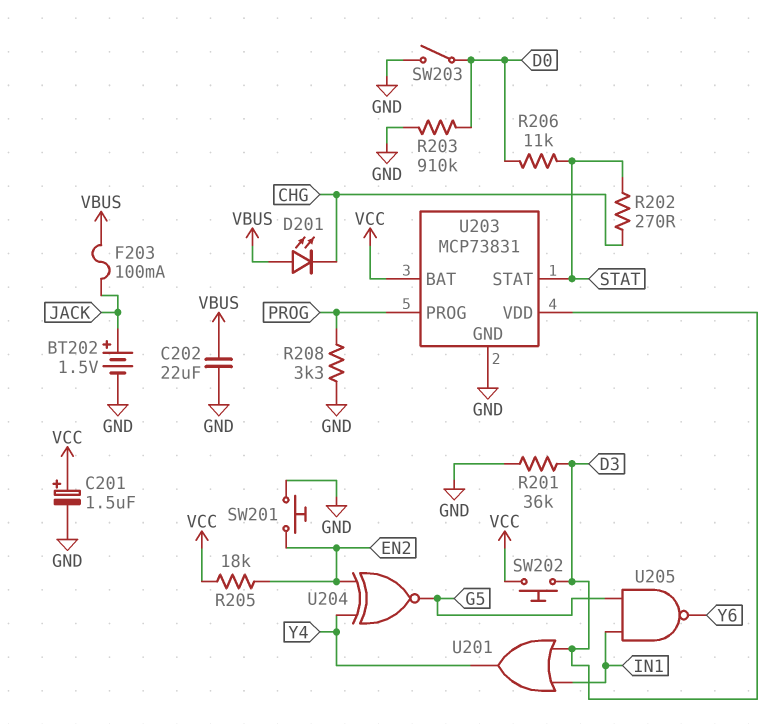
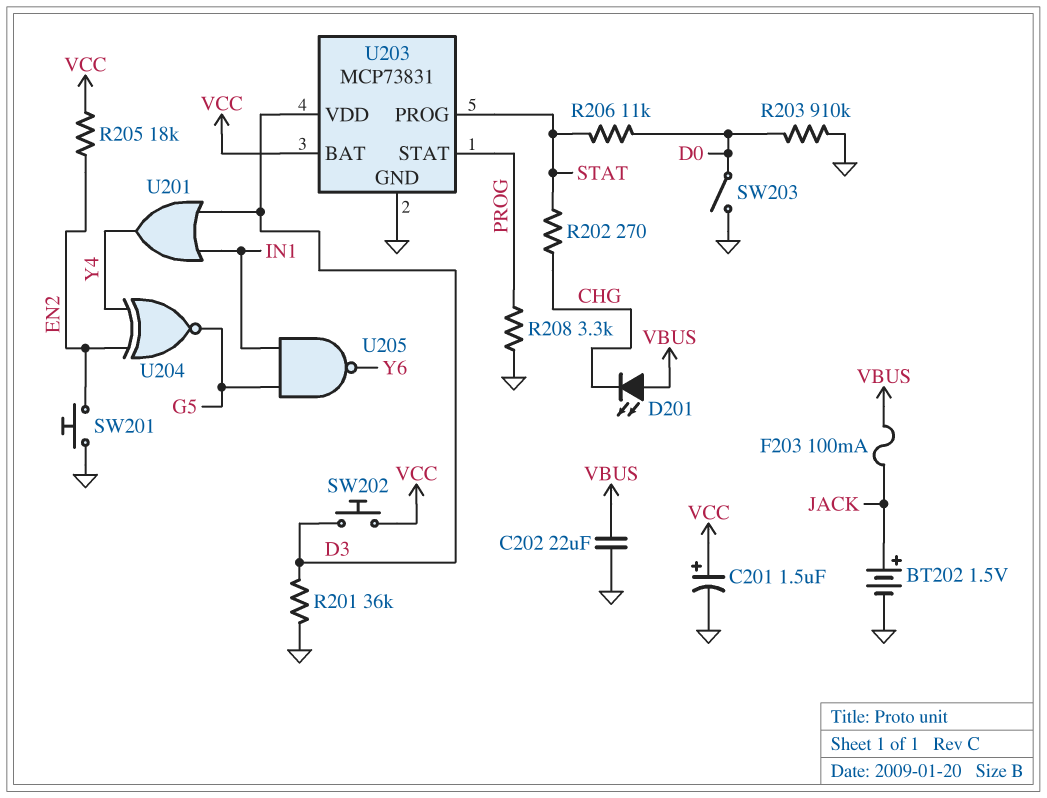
U203 pin PROG: PROG -> STAT
U203 pin STAT: STAT -> PROG

